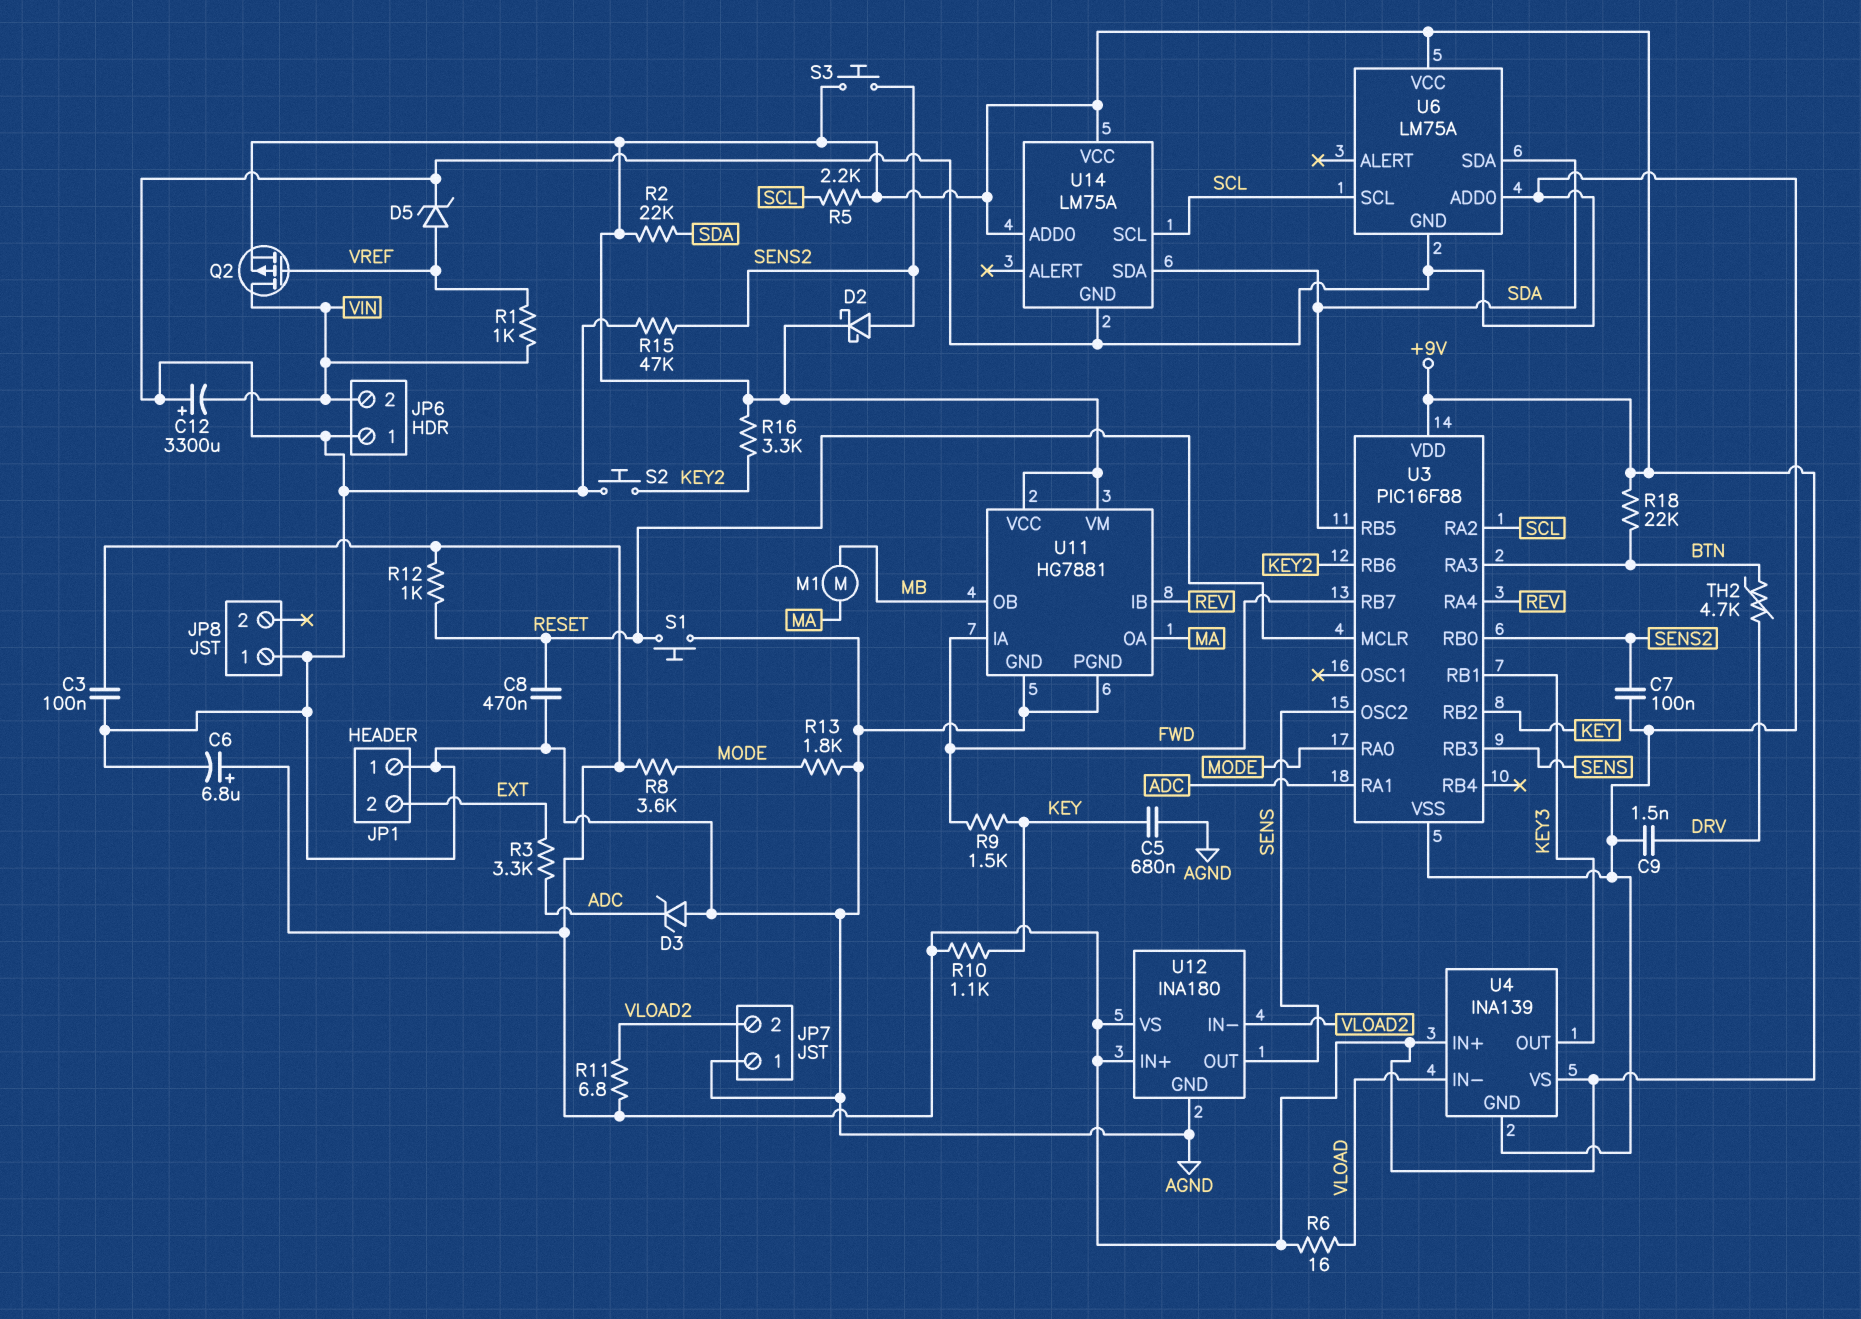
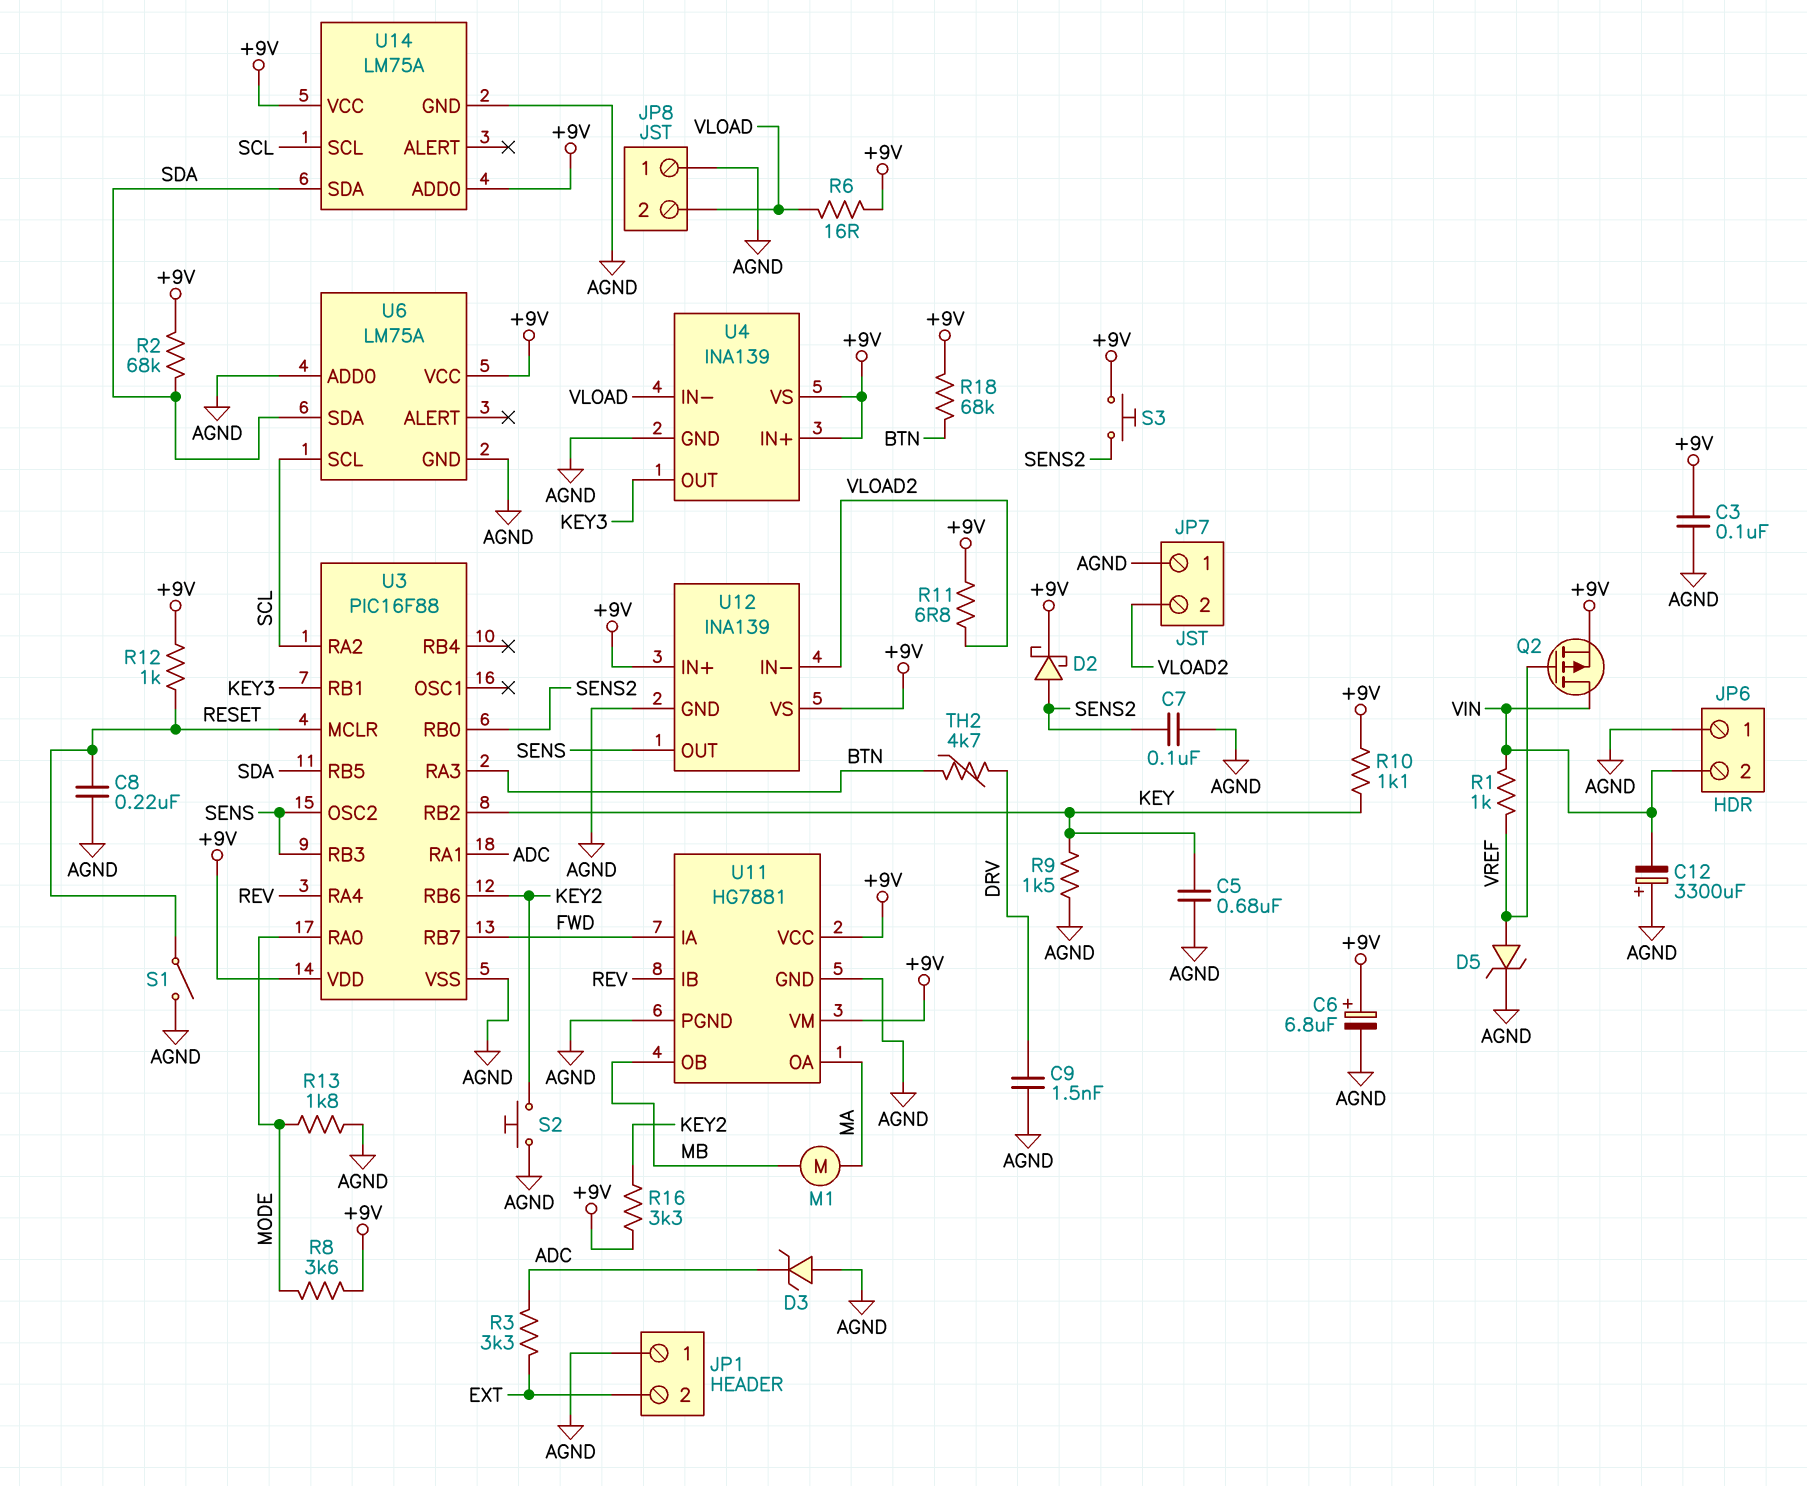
C8: 470nF (AGND, RESET) -> 220nF (AGND, RESET)
JP8 pin 2: none -> VLOAD
R2: 22k (+9V, SDA) -> 68k (+9V, SDA)
R5: 2.2k (+9V, SCL) -> none
R9: 1.5k (FWD, KEY) -> 1.5k (AGND, KEY)
R15: 47k (AGND, SENS2) -> none
R18: 22k (+9V, BTN) -> 68k (+9V, BTN)
S1: button (AGND, RESET) -> switch (AGND, RESET)
U12: INA180 -> INA139

